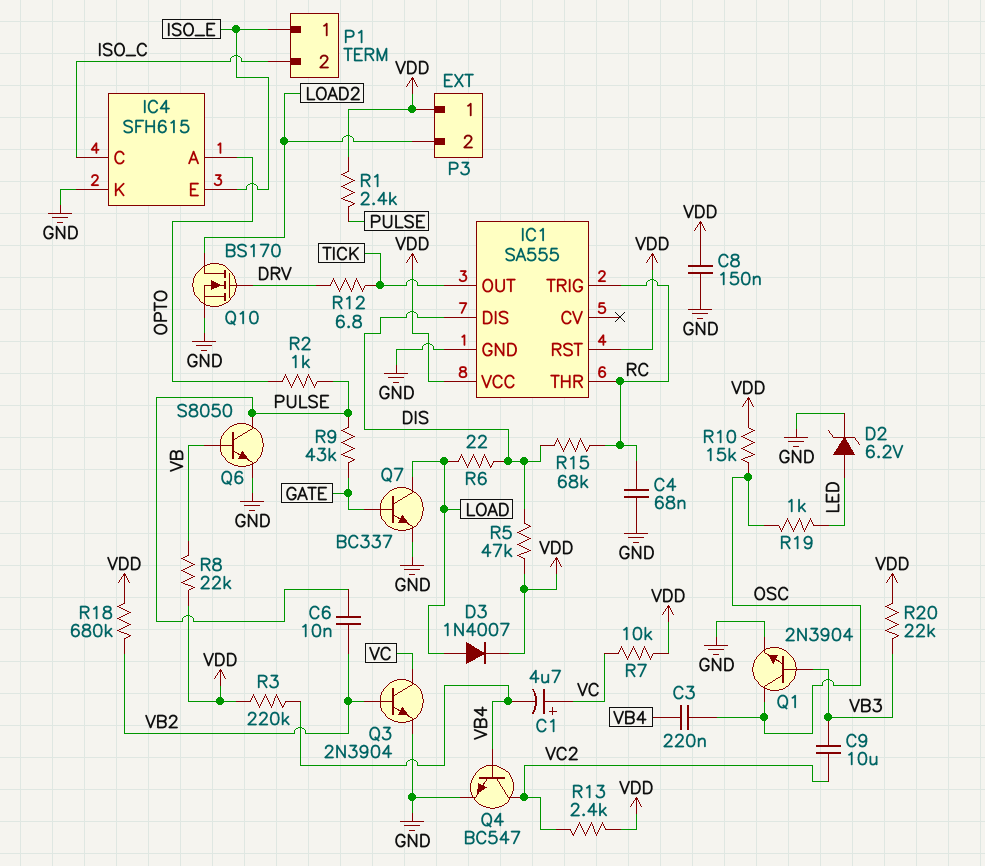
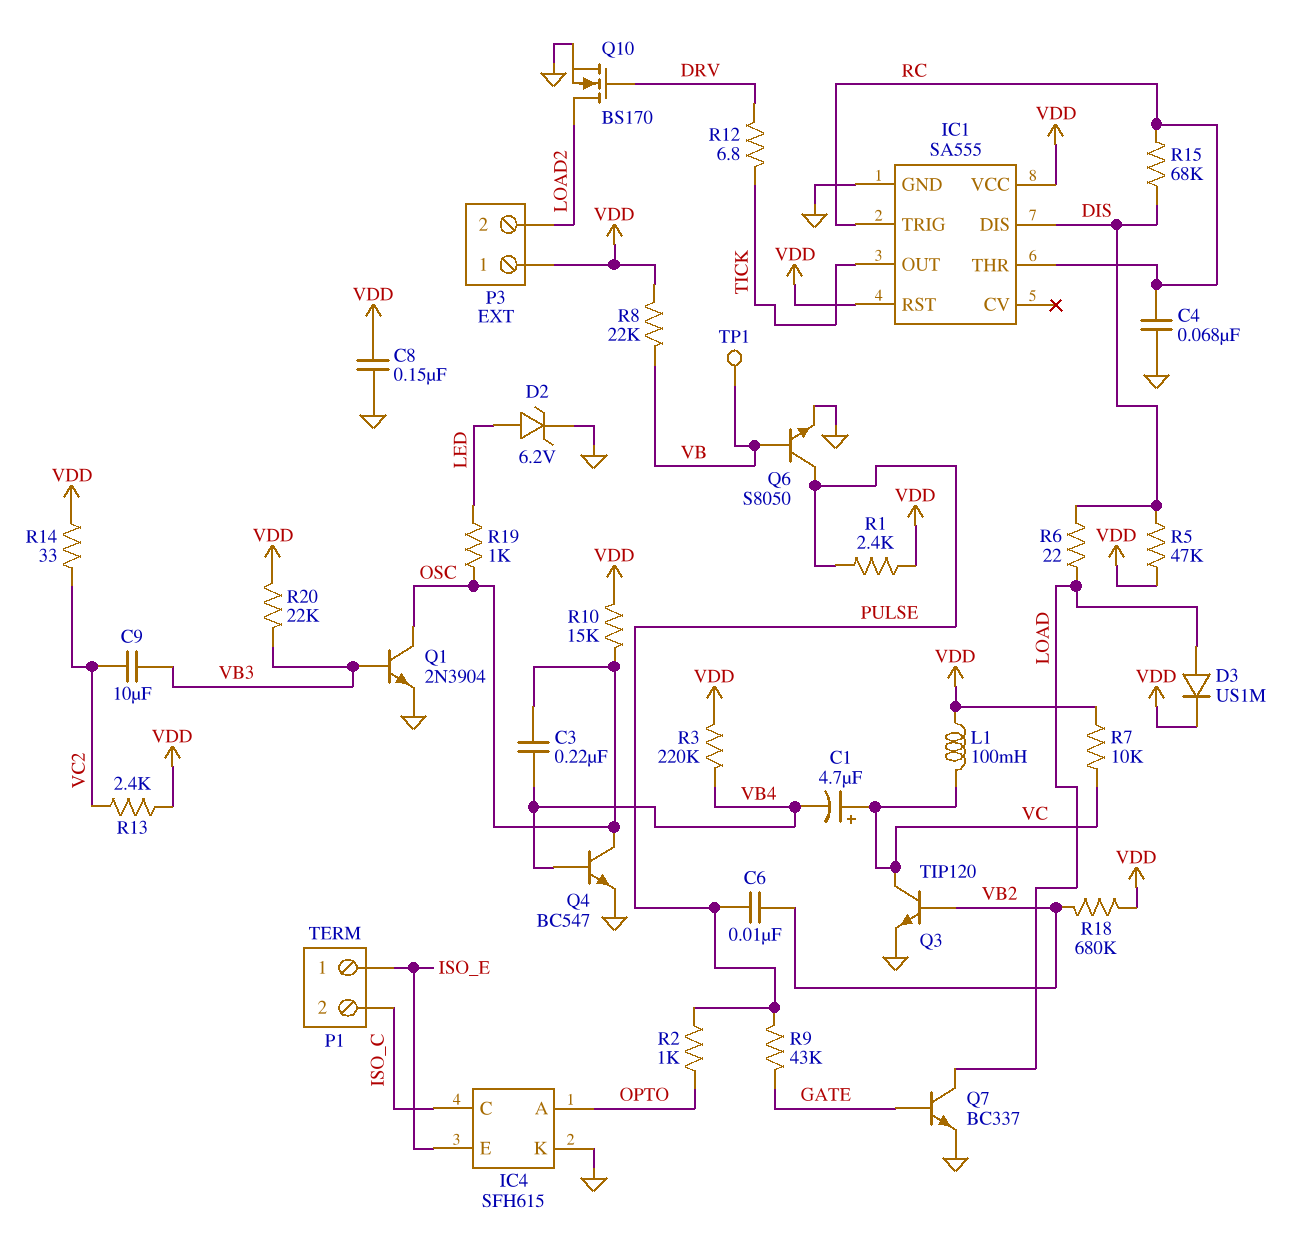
D3: diode 1N4007 (A LOAD, K VDD) -> diode US1M (A LOAD, K VDD)
L1: none -> 100mH (VC, VDD)
Q3: NPN 2N3904 (B VB2, C VC, E GND) -> NPN TIP120 (B VB2, C VC, E GND)
Q4: NPN BC547 (B VB4, C VC2, E GND) -> NPN BC547 (B VB4, C OSC, E GND)
R14: none -> 33 (VC2, VDD)
TP1: none -> test point (VB)

